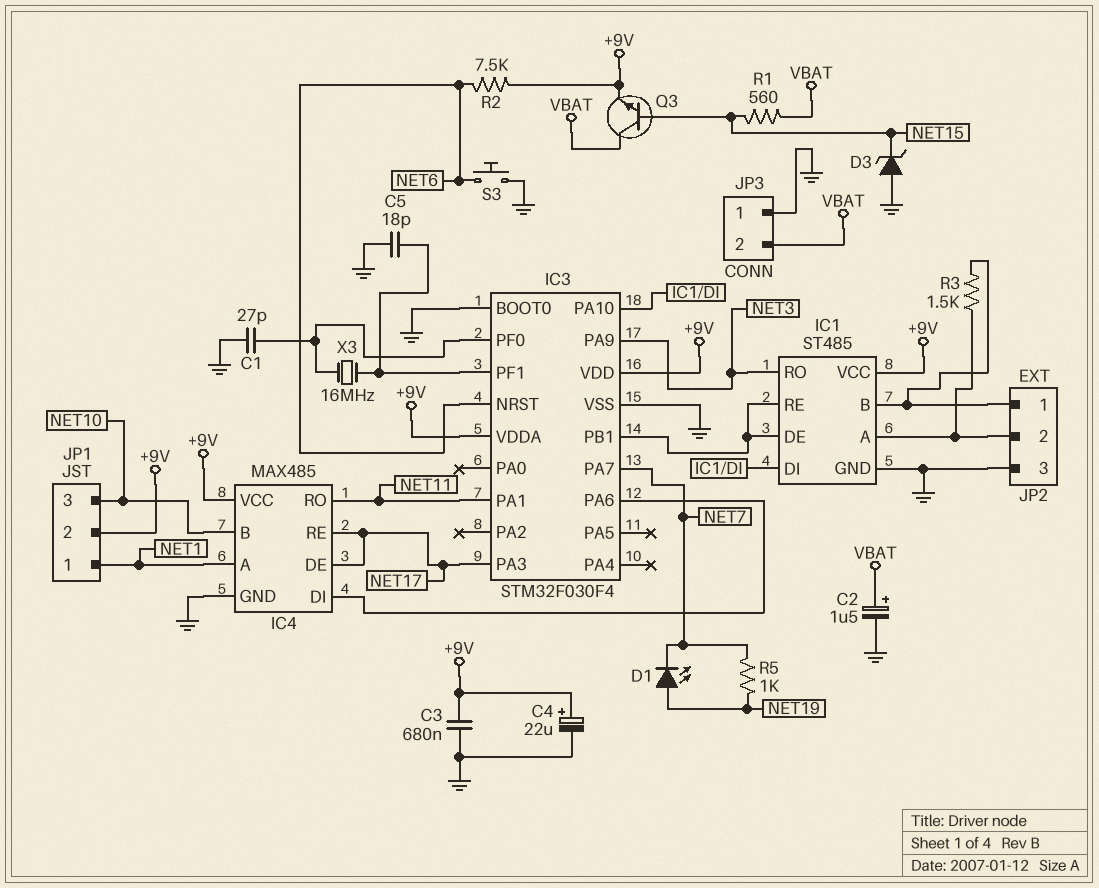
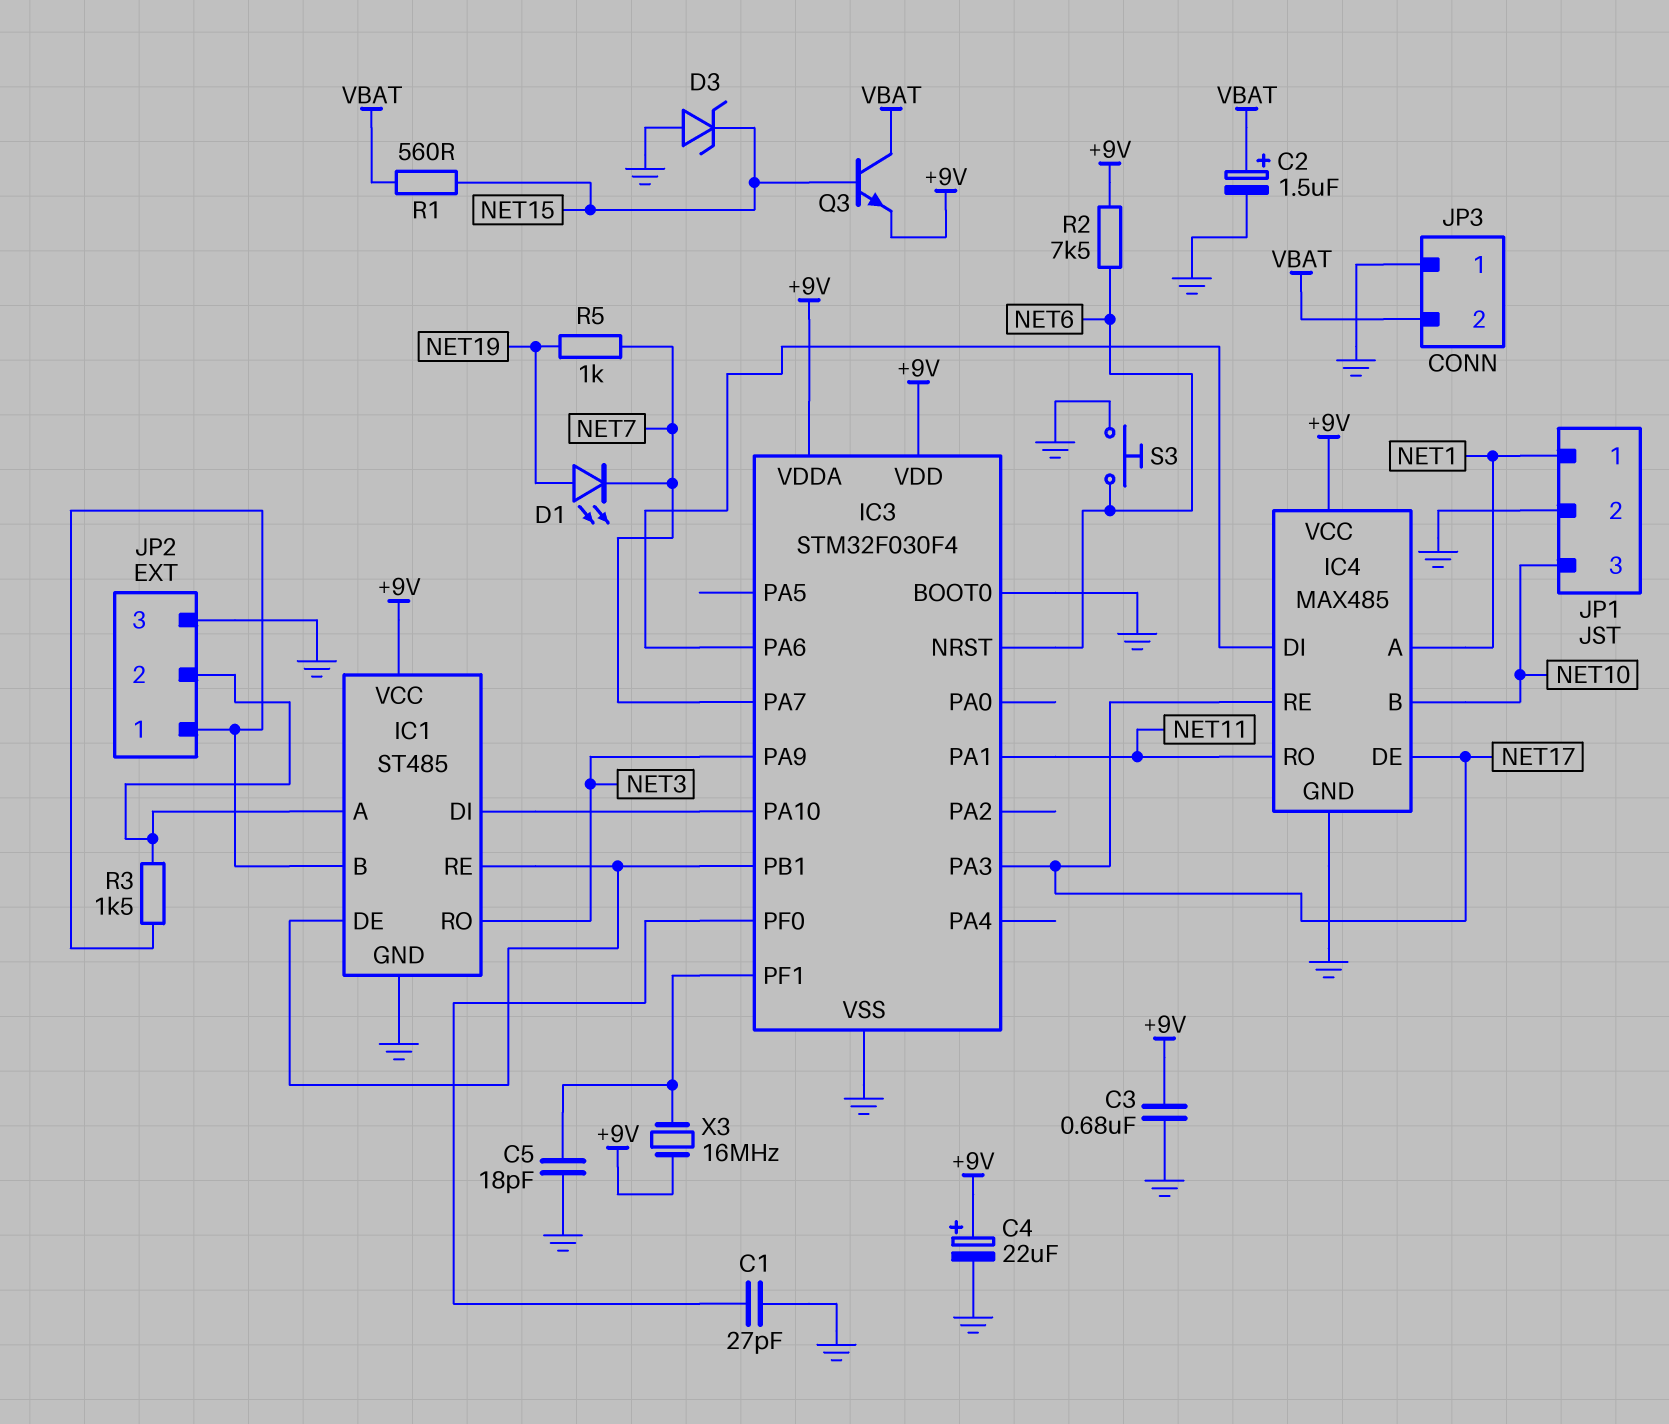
JP1 pin 2: +9V -> GND
X3: 16MHz (IC3/PF0, IC3/PF1) -> 16MHz (+9V, IC3/PF1)

